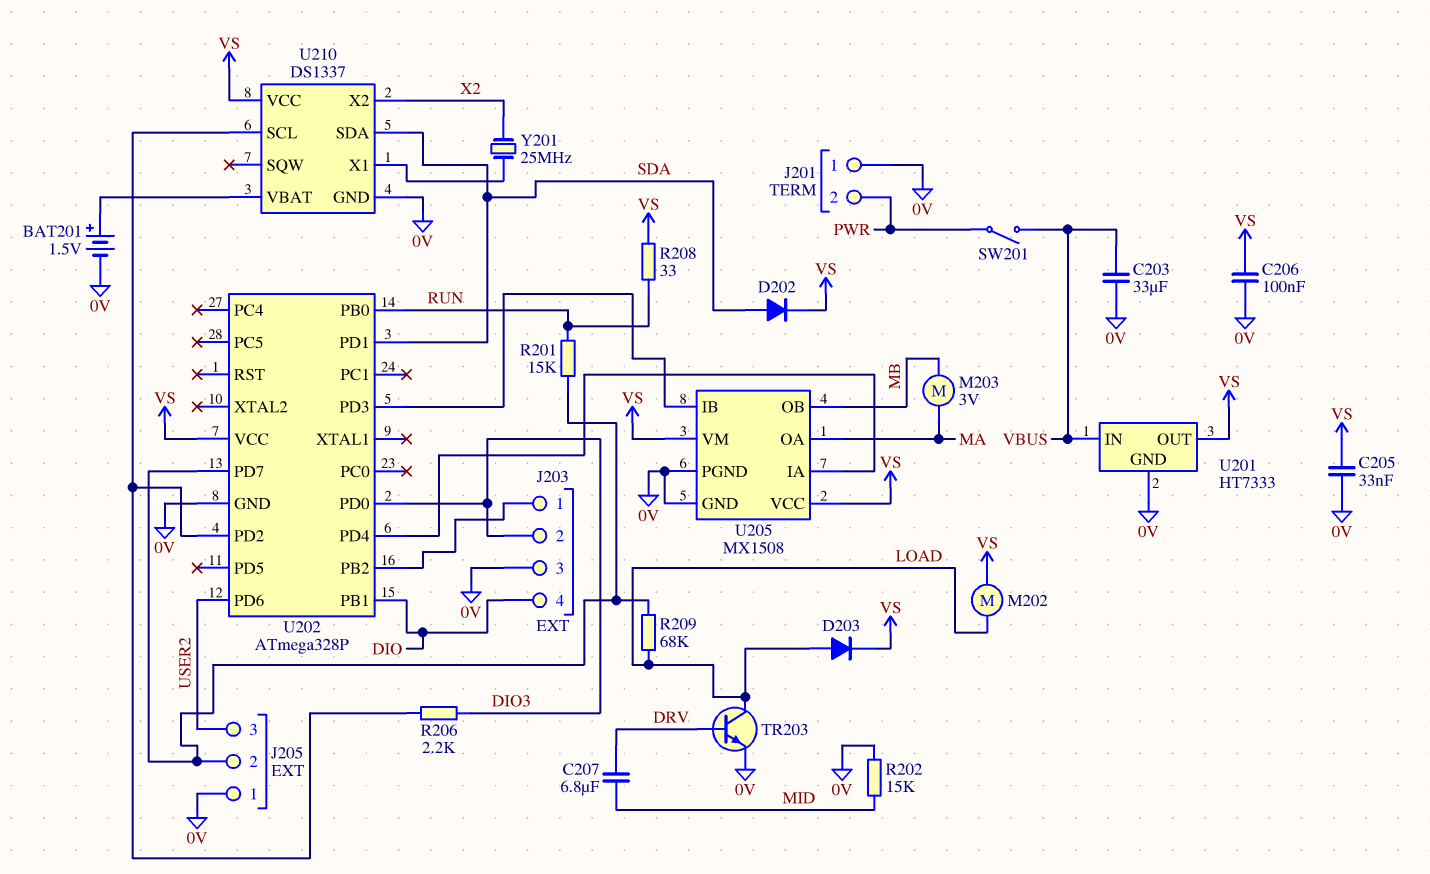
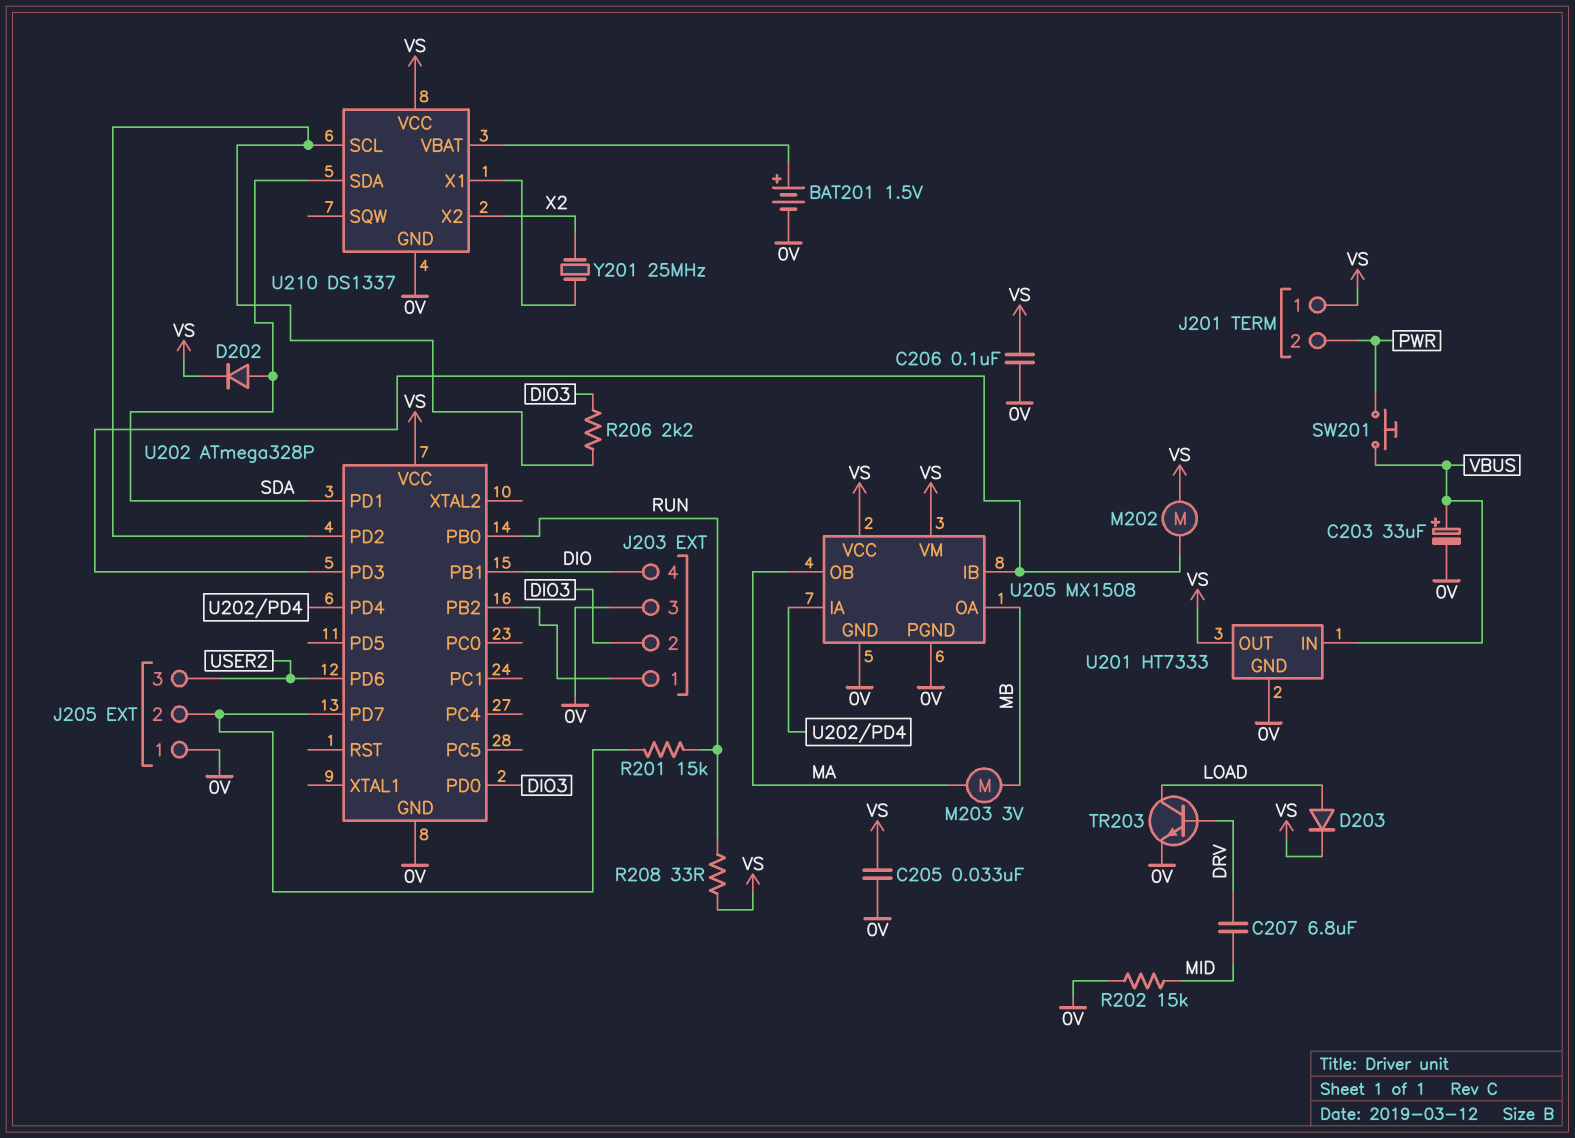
C203: 33uF (0V, VBUS) -> 33uF (plus VBUS, minus 0V)
J201 pin 1: 0V -> VS
M202: motor (LOAD, VS) -> motor (U202/PD3, VS)
R209: 68k (J205/2, LOAD) -> none
SW201: switch (PWR, VBUS) -> button (PWR, VBUS)
U205 pin OA: MA -> MB
U205 pin OB: MB -> MA

